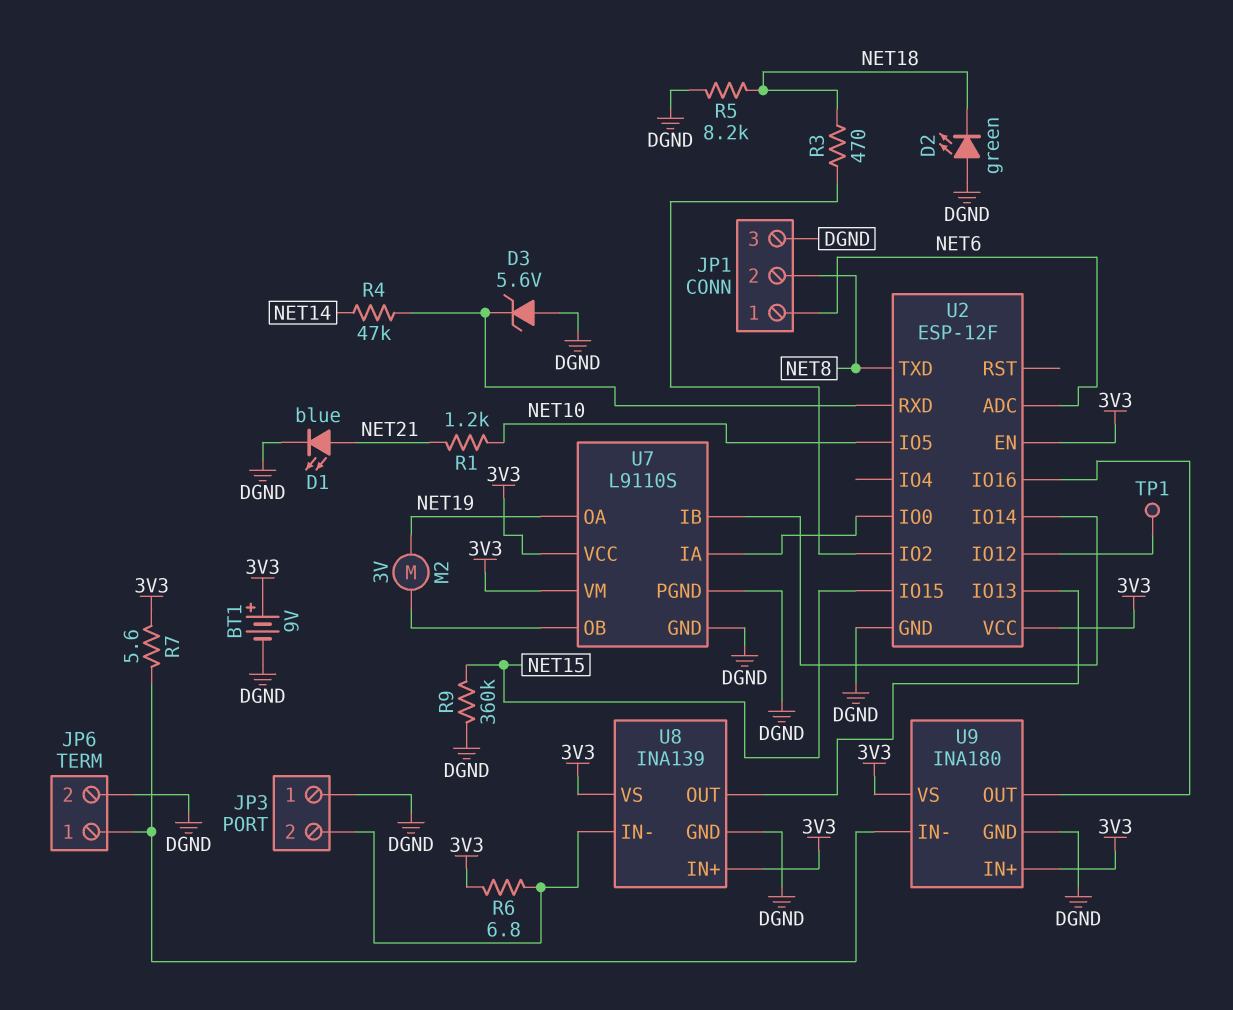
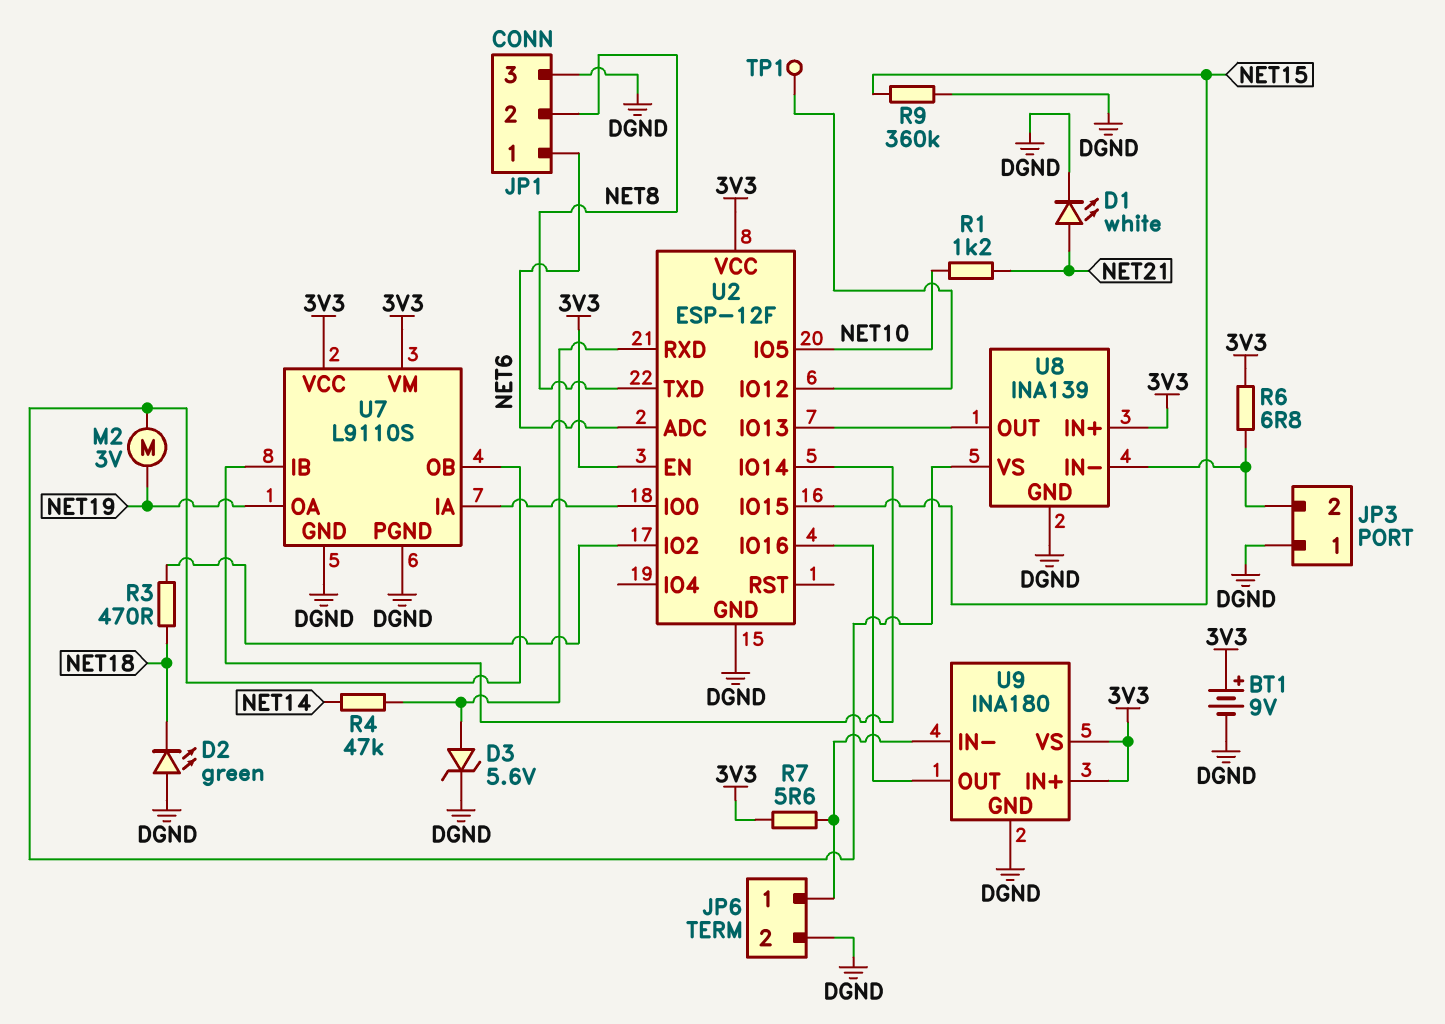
D1: LED blue (A NET21, K DGND) -> LED white (A NET21, K DGND)
D3: zener 5.6V (A DGND, K U2/RXD) -> zener 5.6V (A U2/RXD, K DGND)
R5: 8.2k (DGND, NET18) -> none
U8 pin VS: 3V3 -> U7/OB

